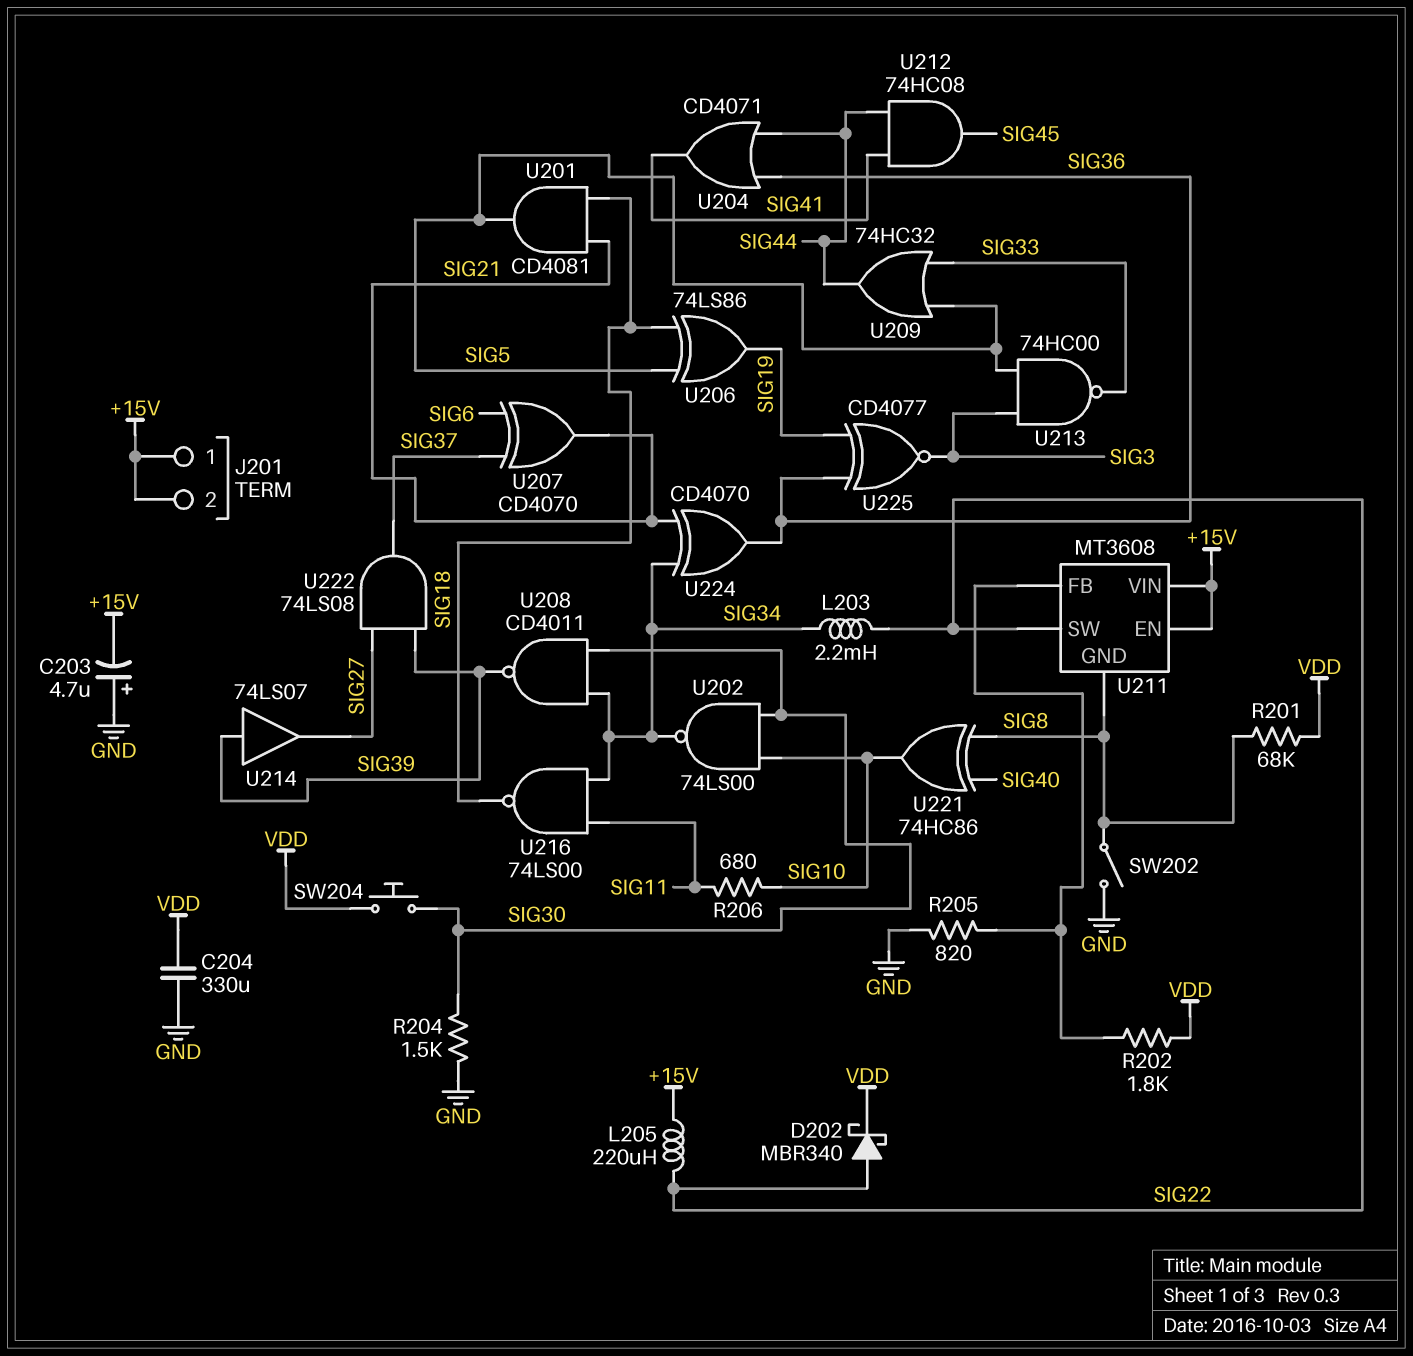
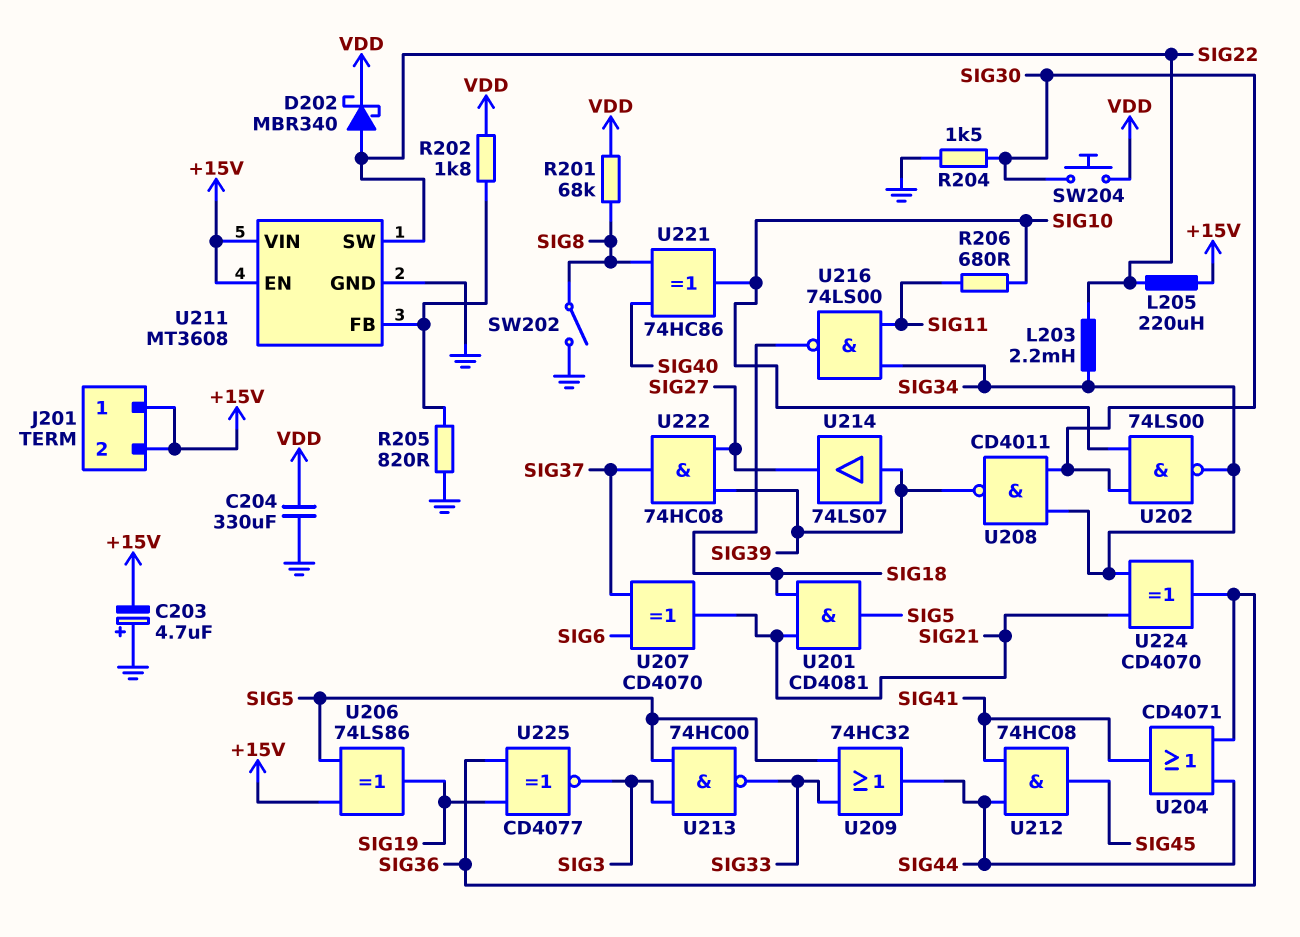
U206: XOR 74LS86 (in SIG5, in SIG18, out SIG19) -> XOR 74LS86 (in +15V, in SIG5, out SIG19)
U211 pin GND: SIG8 -> GND
U222: AND 74LS08 (in SIG27, in SIG39, out SIG37) -> AND 74HC08 (in SIG27, in SIG39, out SIG37)

